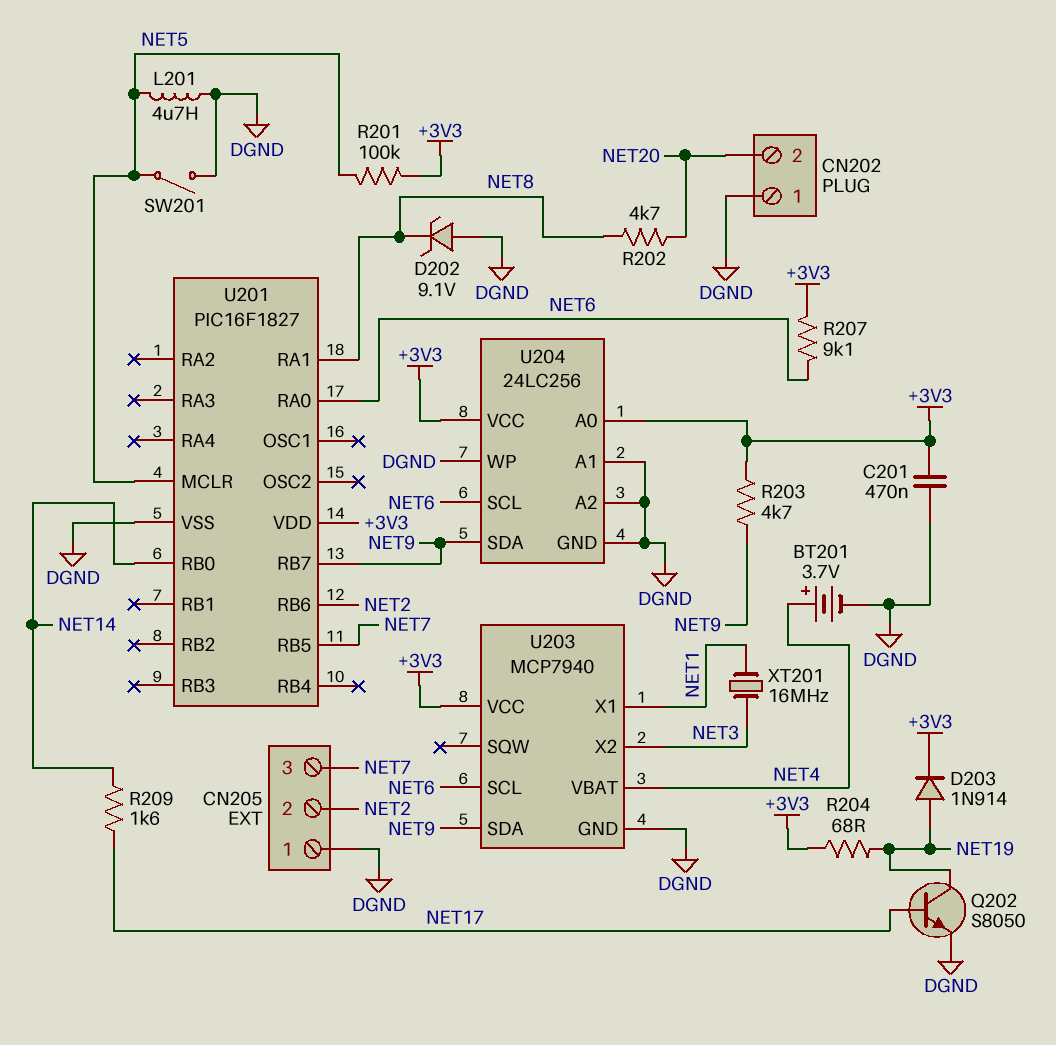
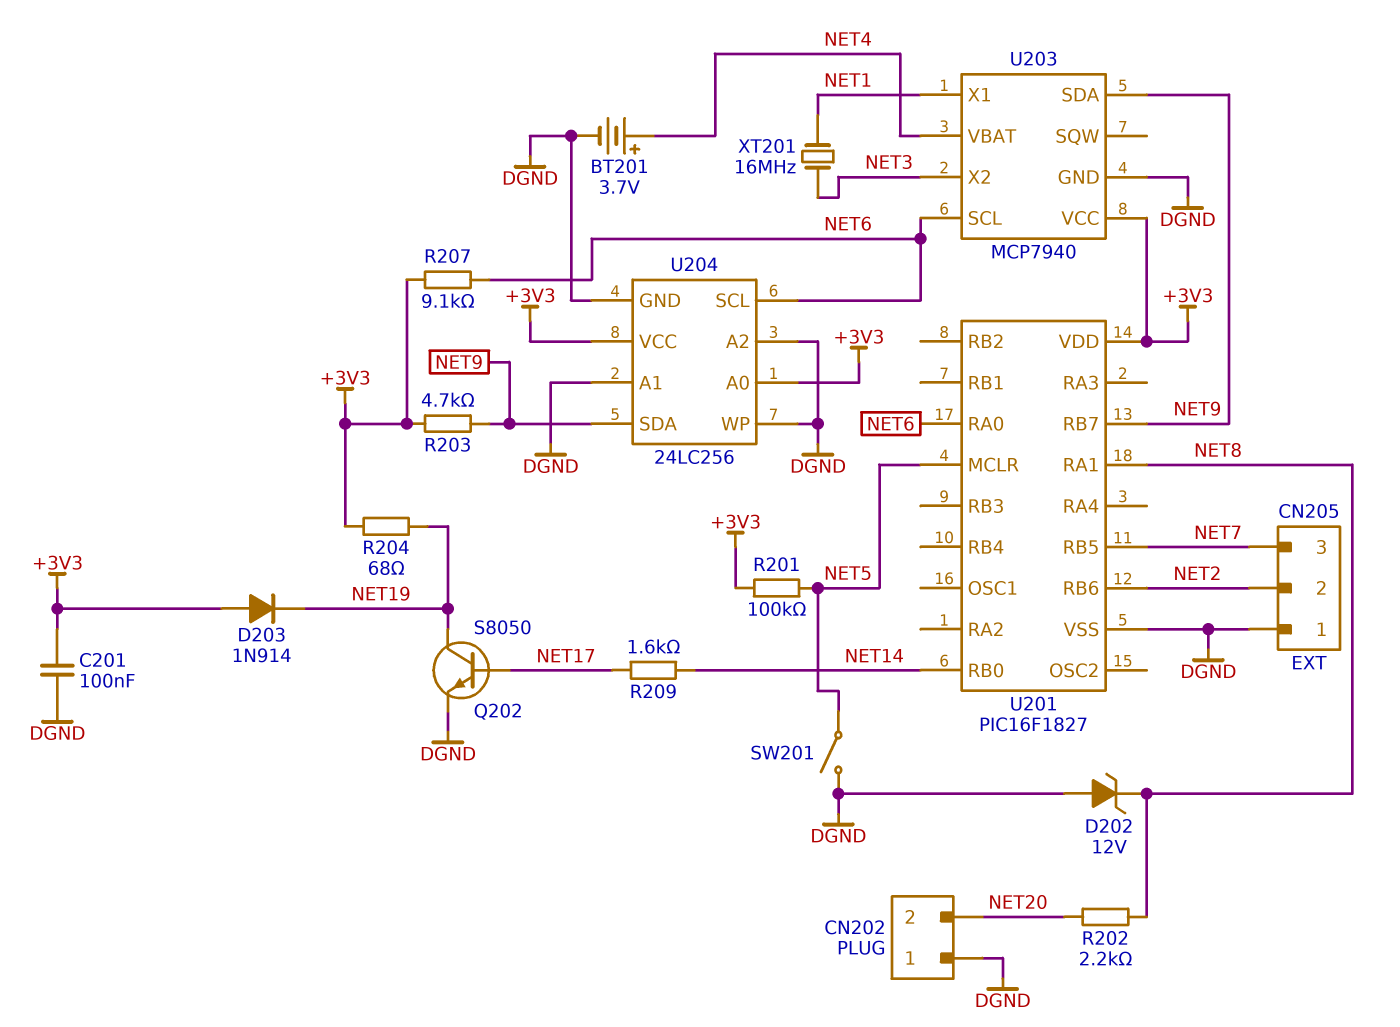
C201: 470nF (+3V3, DGND) -> 100nF (+3V3, DGND)
D202: zener 9.1V (A DGND, K NET8) -> zener 12V (A DGND, K NET8)
D203: diode 1N914 (A NET19, K +3V3) -> diode 1N914 (A +3V3, K NET19)
L201: 4.7uH (DGND, NET5) -> none
R202: 4.7k (NET8, NET20) -> 2.2k (NET8, NET20)

